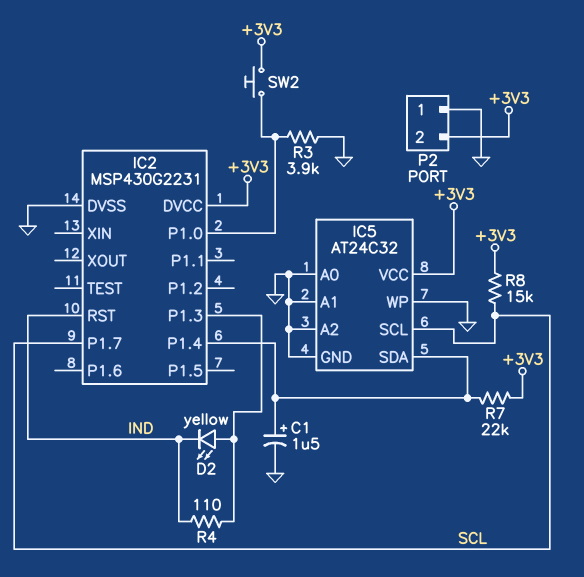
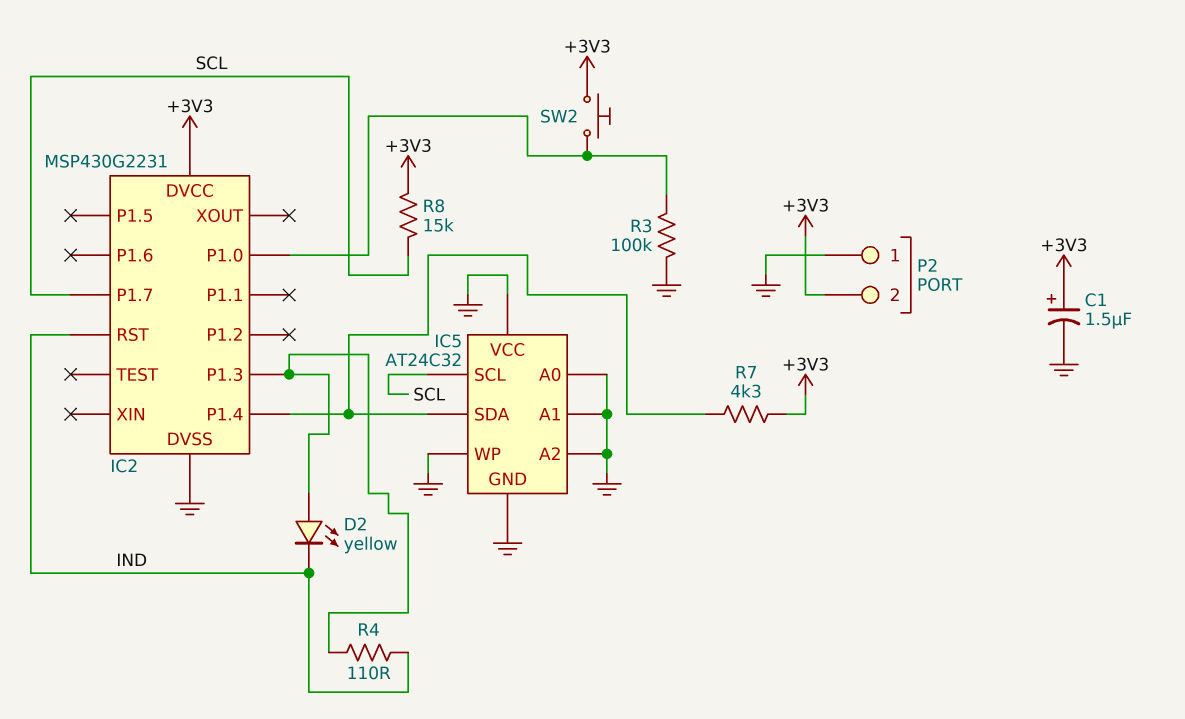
C1: 1.5uF (plus IC2/P1.4, minus GND) -> 1.5uF (plus +3V3, minus GND)
IC5 pin VCC: +3V3 -> GND
R3: 3.9k (GND, IC2/P1.0) -> 100k (GND, IC2/P1.0)
R7: 22k (+3V3, IC2/P1.4) -> 4.3k (+3V3, IC2/P1.4)

